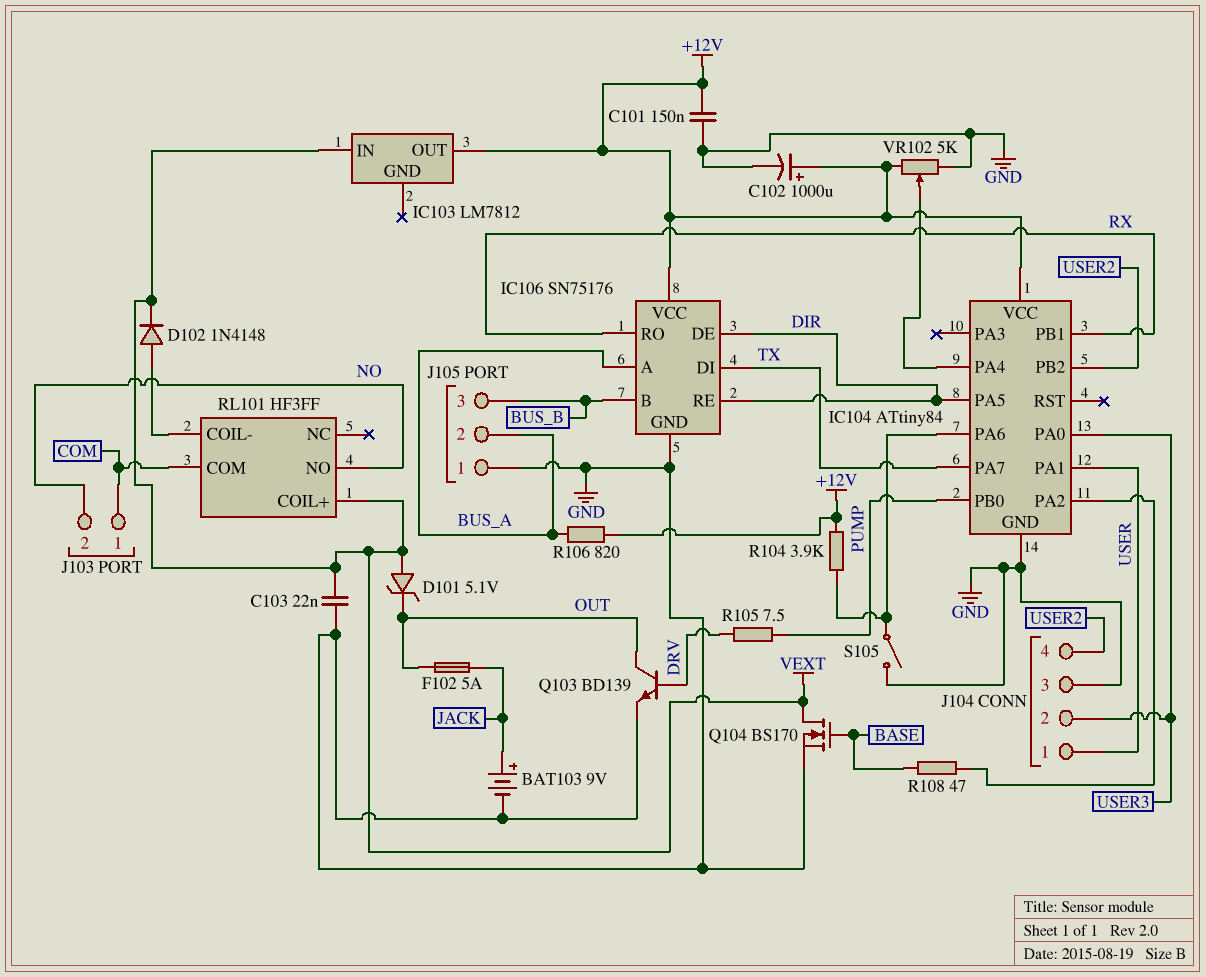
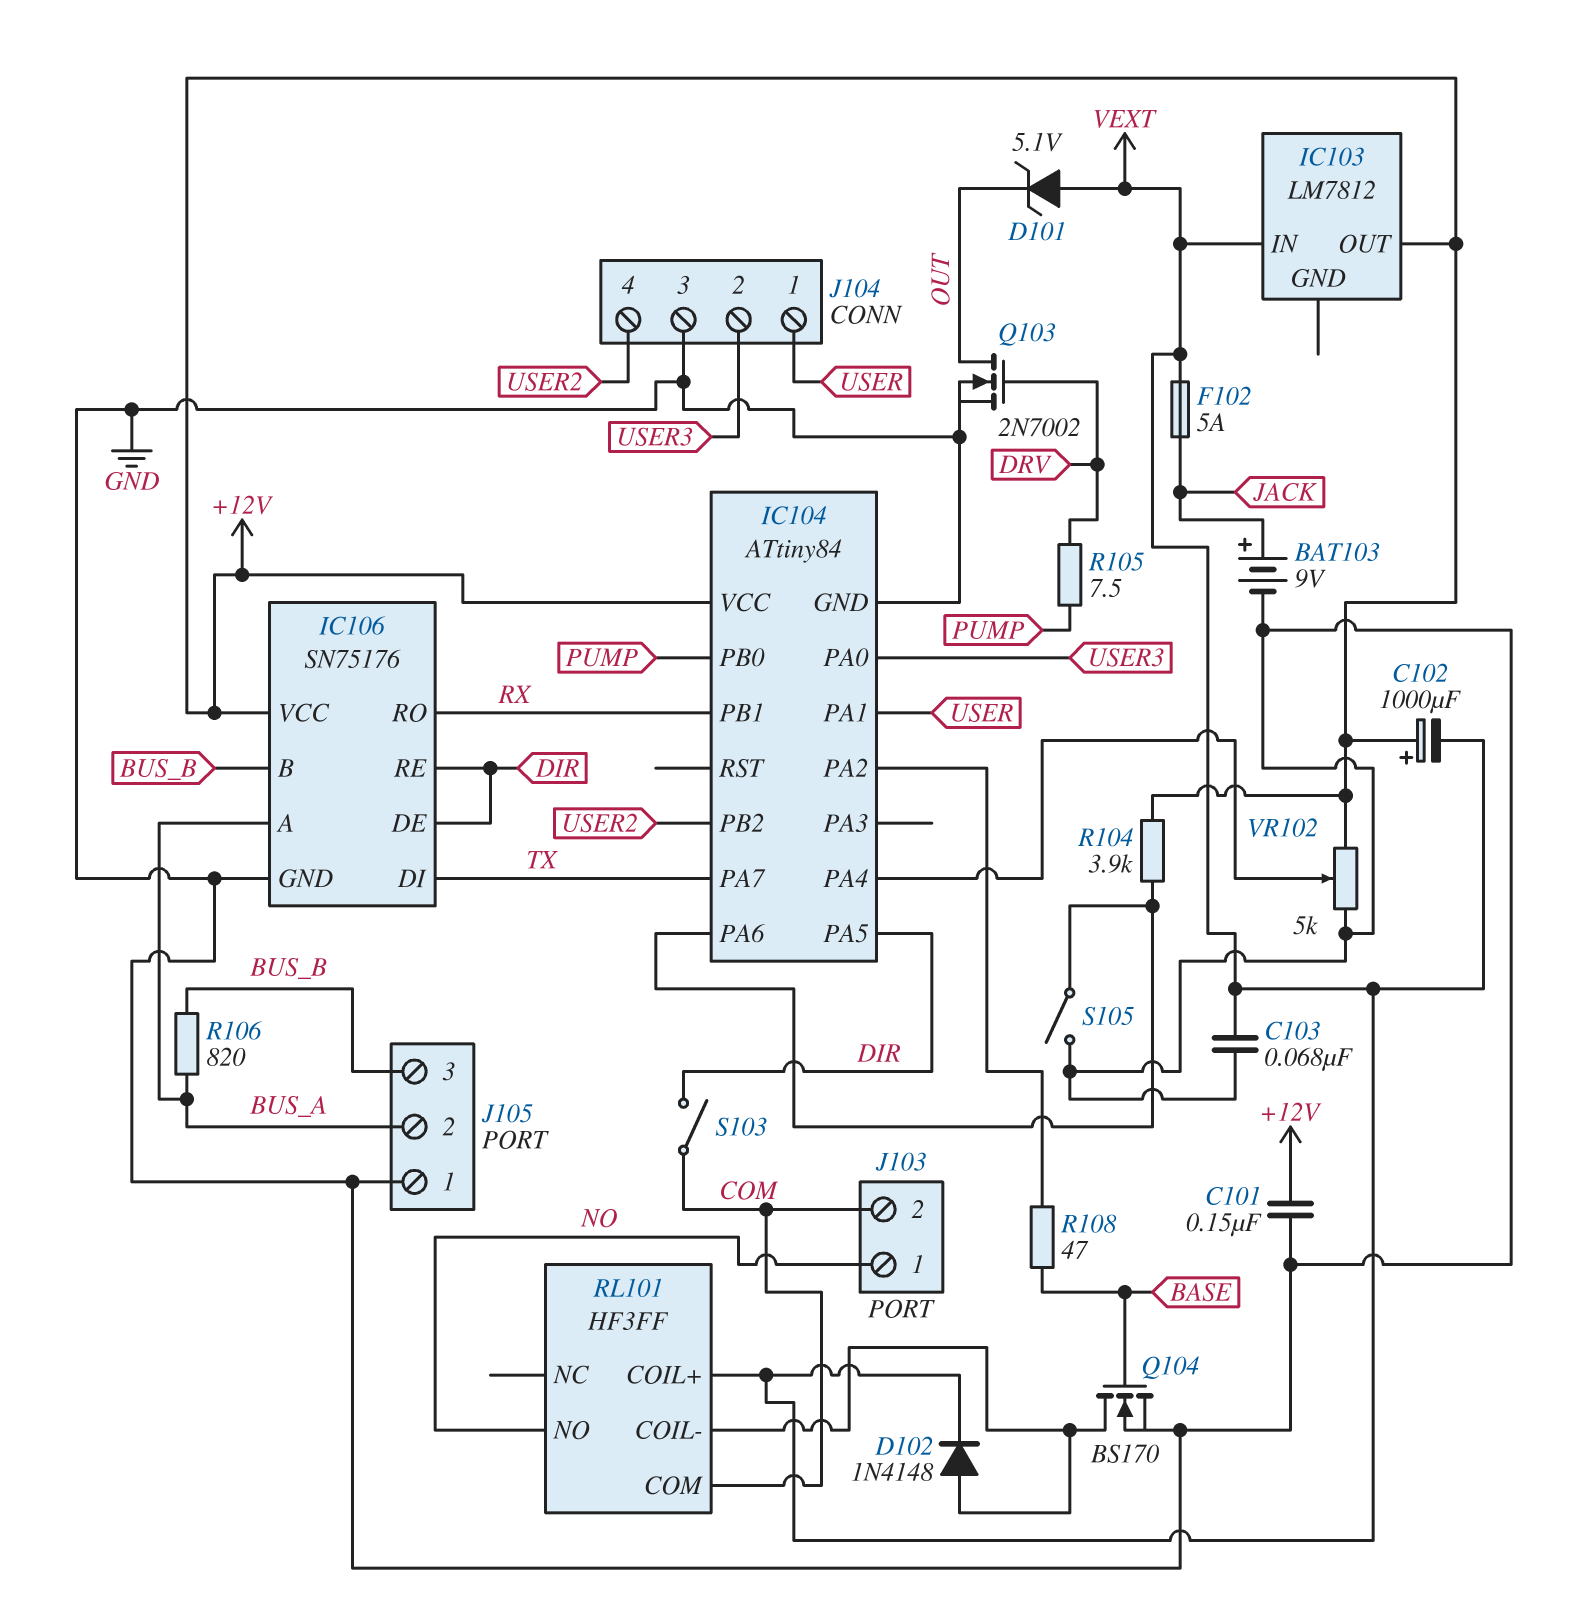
C102: 1000uF (plus +12V, minus GND) -> 1000uF (plus +12V, minus VEXT)
C103: 22nF (GND, VEXT) -> 68nF (GND, VEXT)
F102: 5A (JACK, OUT) -> 5A (JACK, VEXT)
J103 pin 1: COM -> NO
J103 pin 2: NO -> COM
Q103: NPN BD139 (B DRV, C OUT, E GND) -> NMOS 2N7002 (G DRV, D OUT, S GND)
Q104: NMOS BS170 (G BASE, D VEXT, S GND) -> NMOS BS170 (G BASE, D RL101/COIL-, S GND)
R106: 820 (+12V, BUS_A) -> 820 (BUS_A, BUS_B)
S103: none -> switch (COM, DIR)

